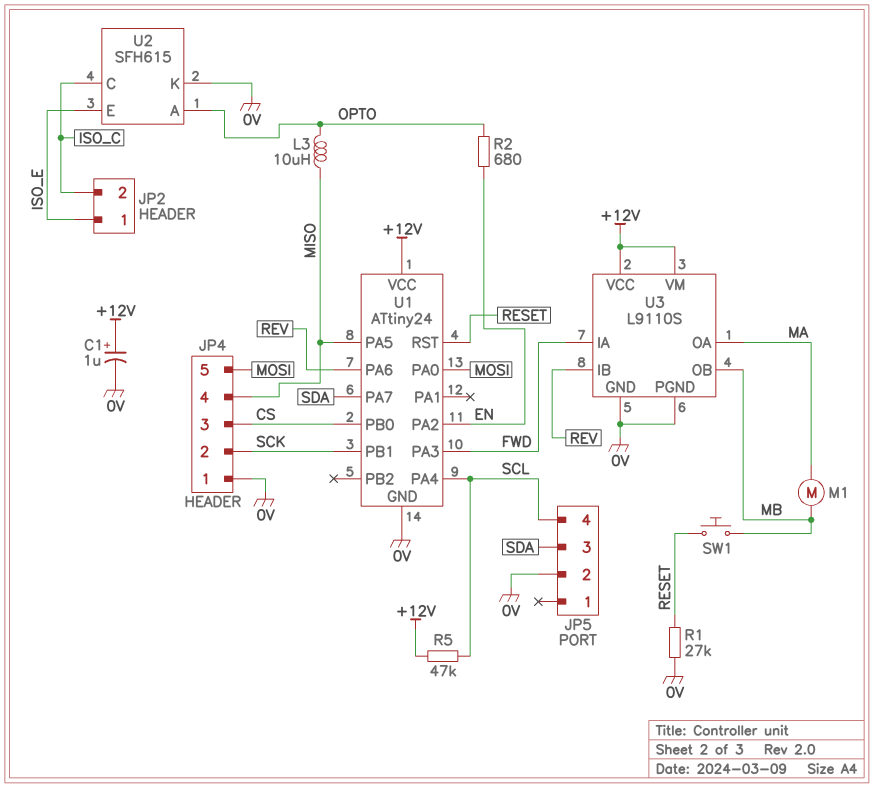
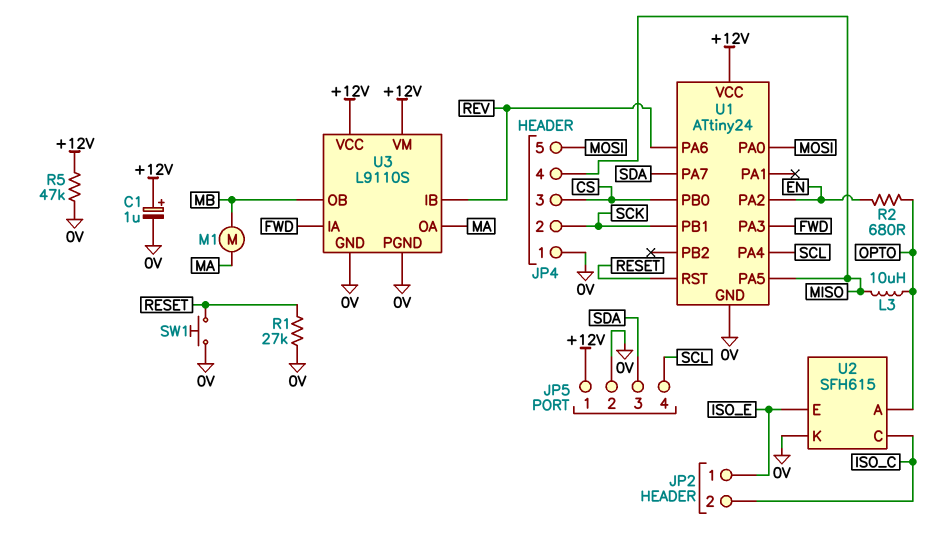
JP5 pin 1: none -> +12V
R5: 47k (+12V, SCL) -> 47k (+12V, 0V)
SW1: button (MB, RESET) -> button (0V, RESET)

